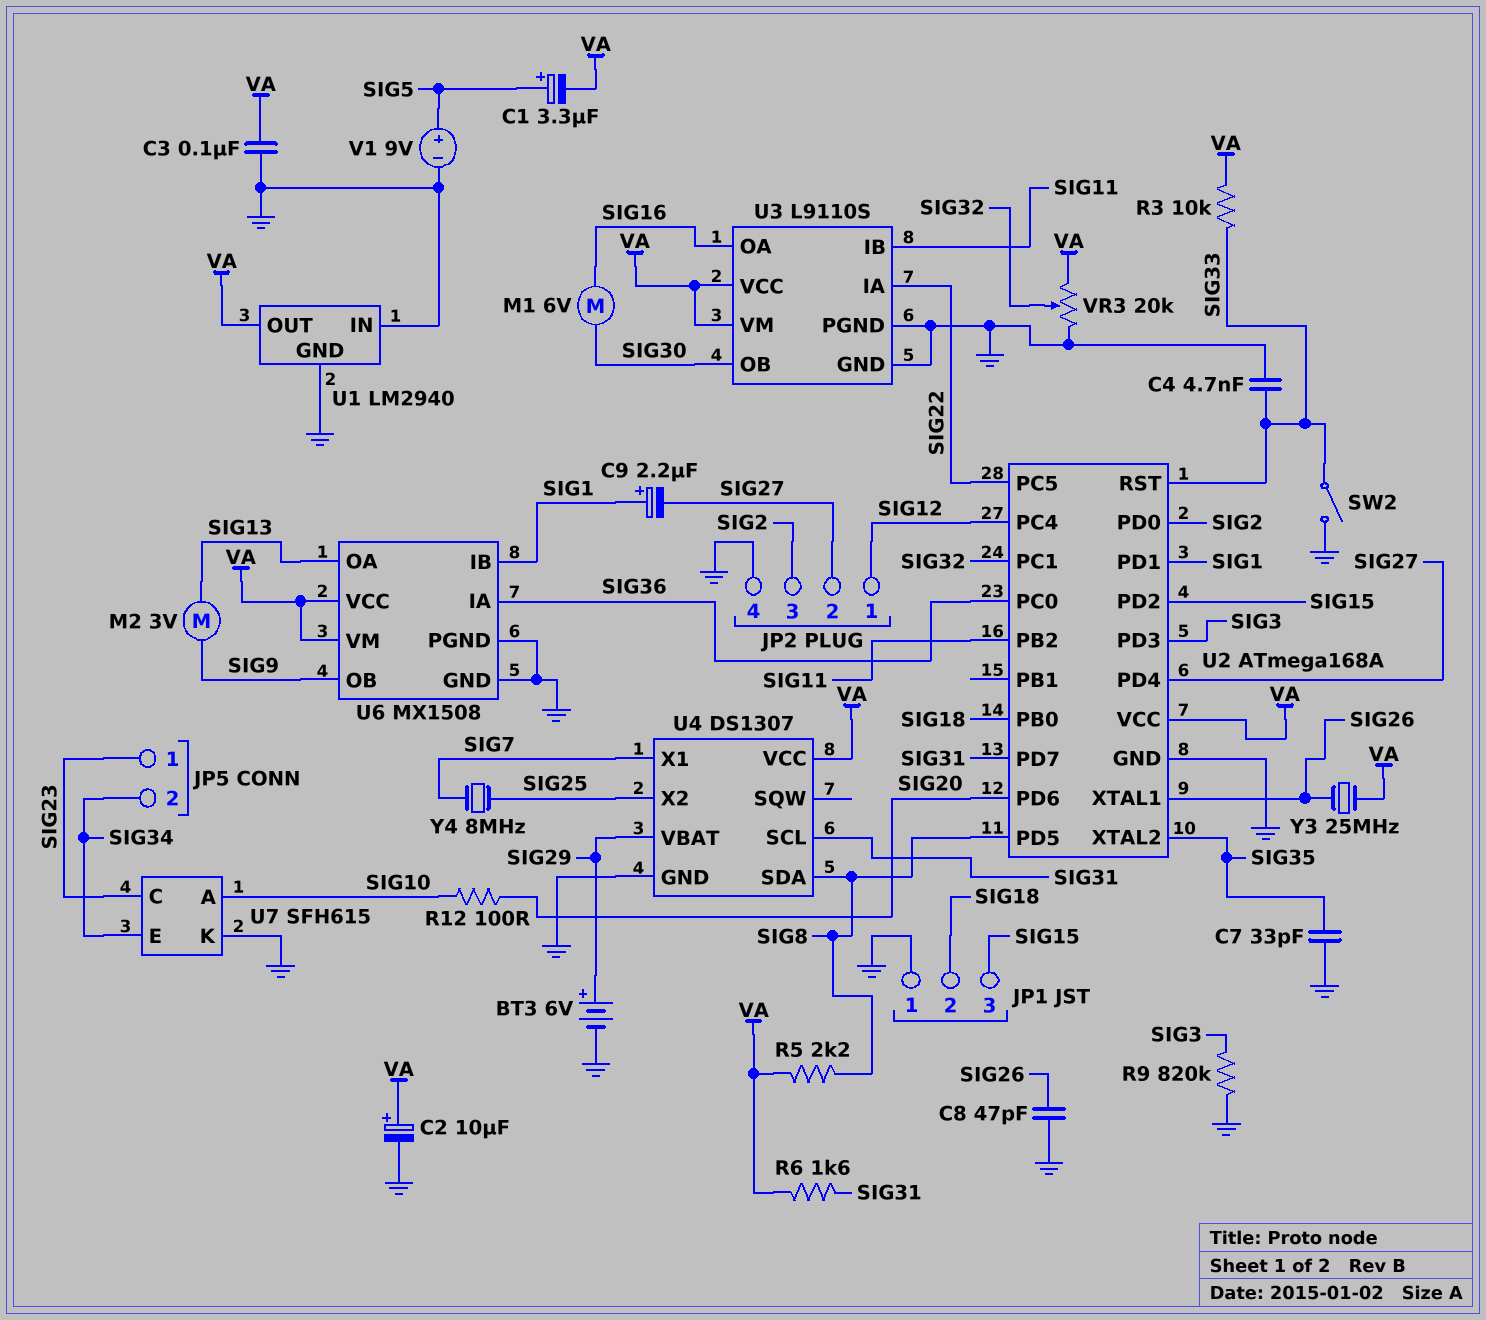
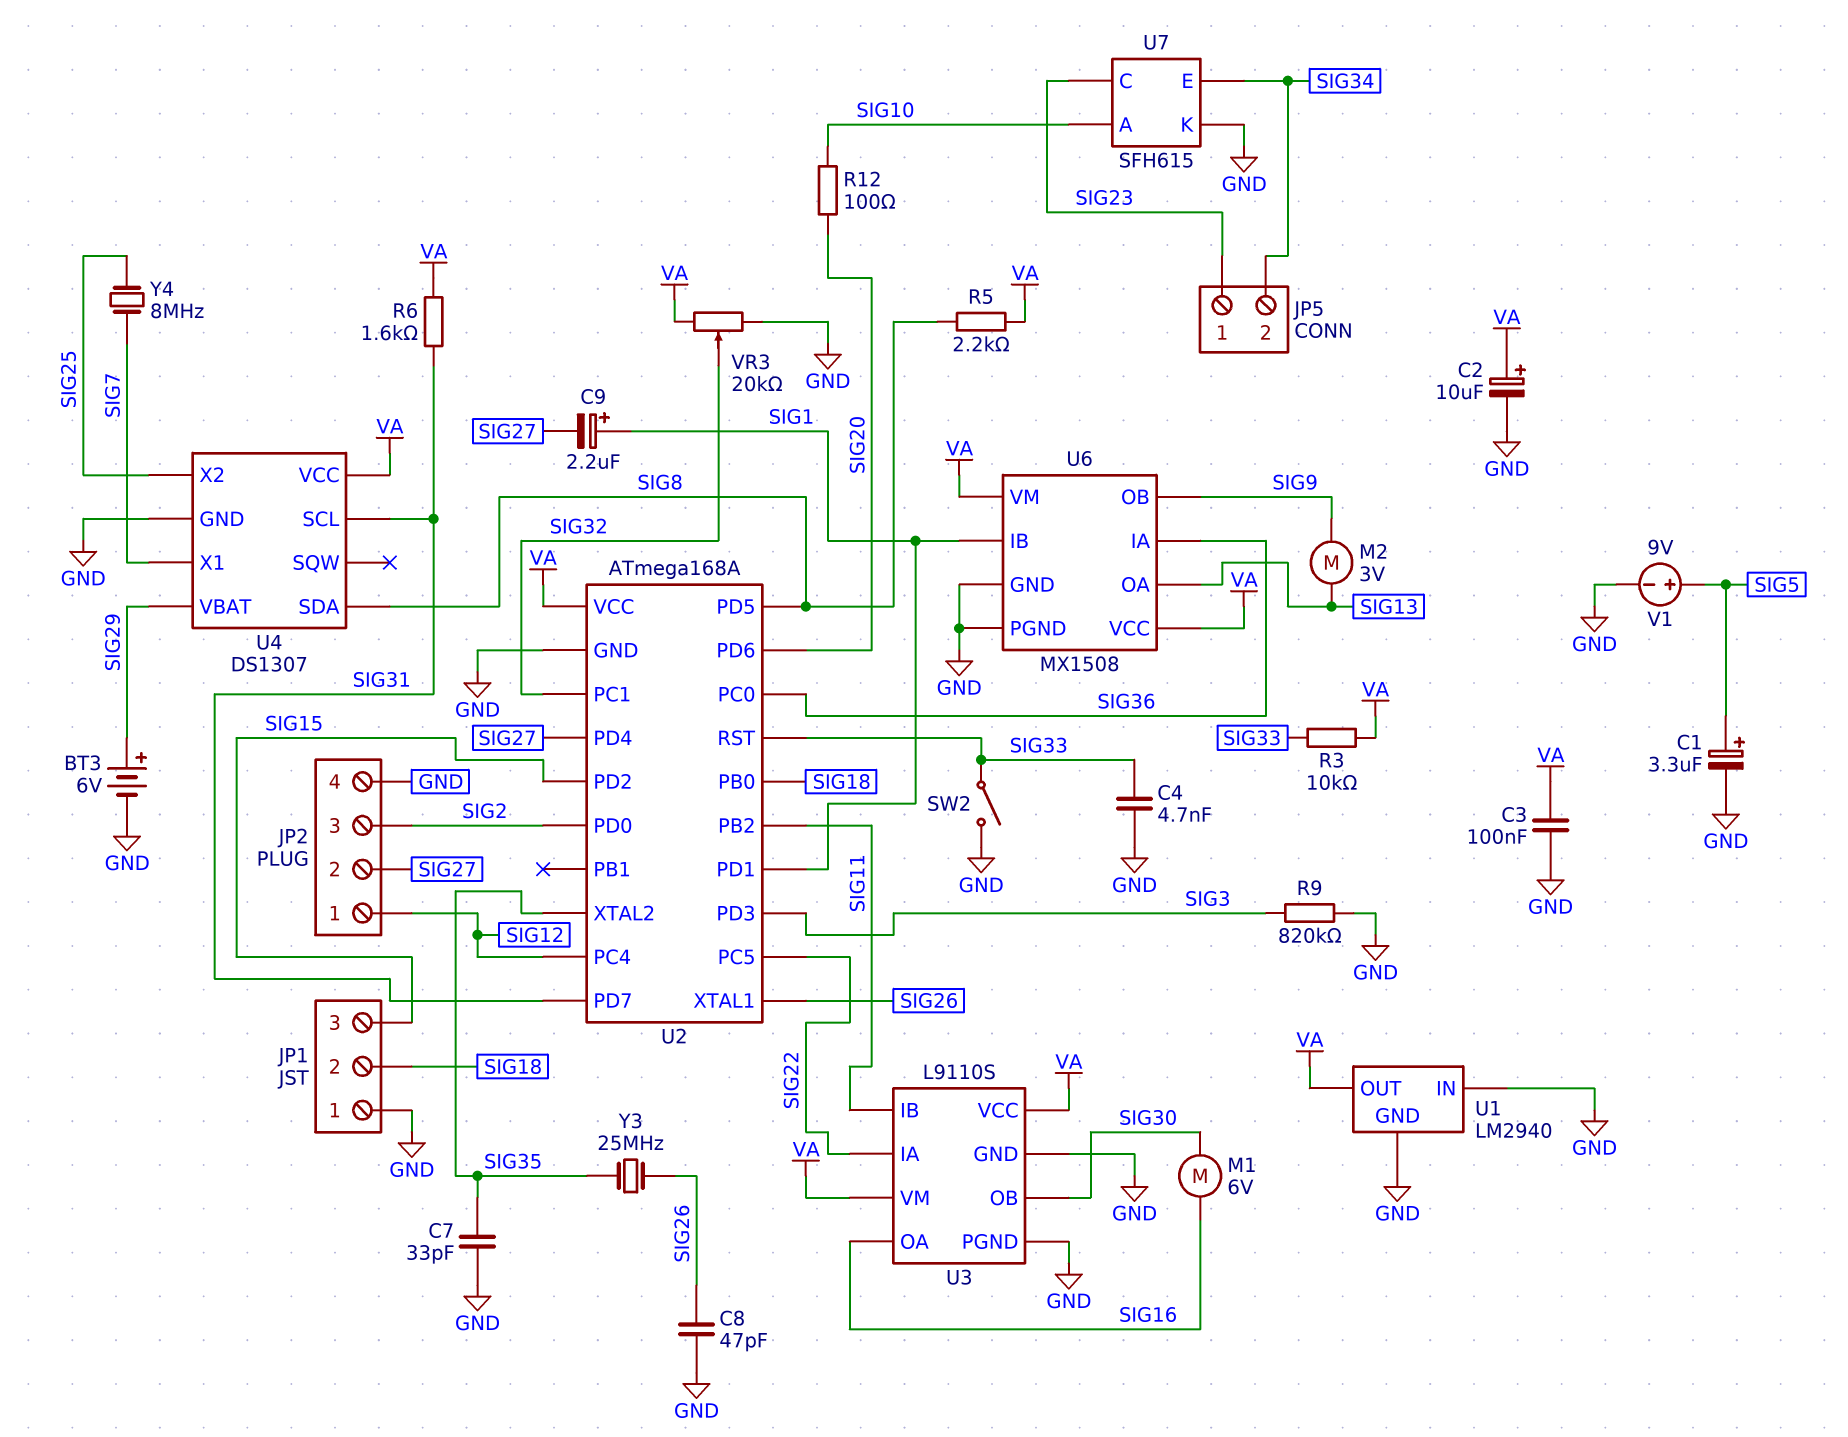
C1: 3.3uF (plus SIG5, minus VA) -> 3.3uF (plus SIG5, minus GND)
Y3: 25MHz (SIG26, VA) -> 25MHz (SIG26, SIG35)

